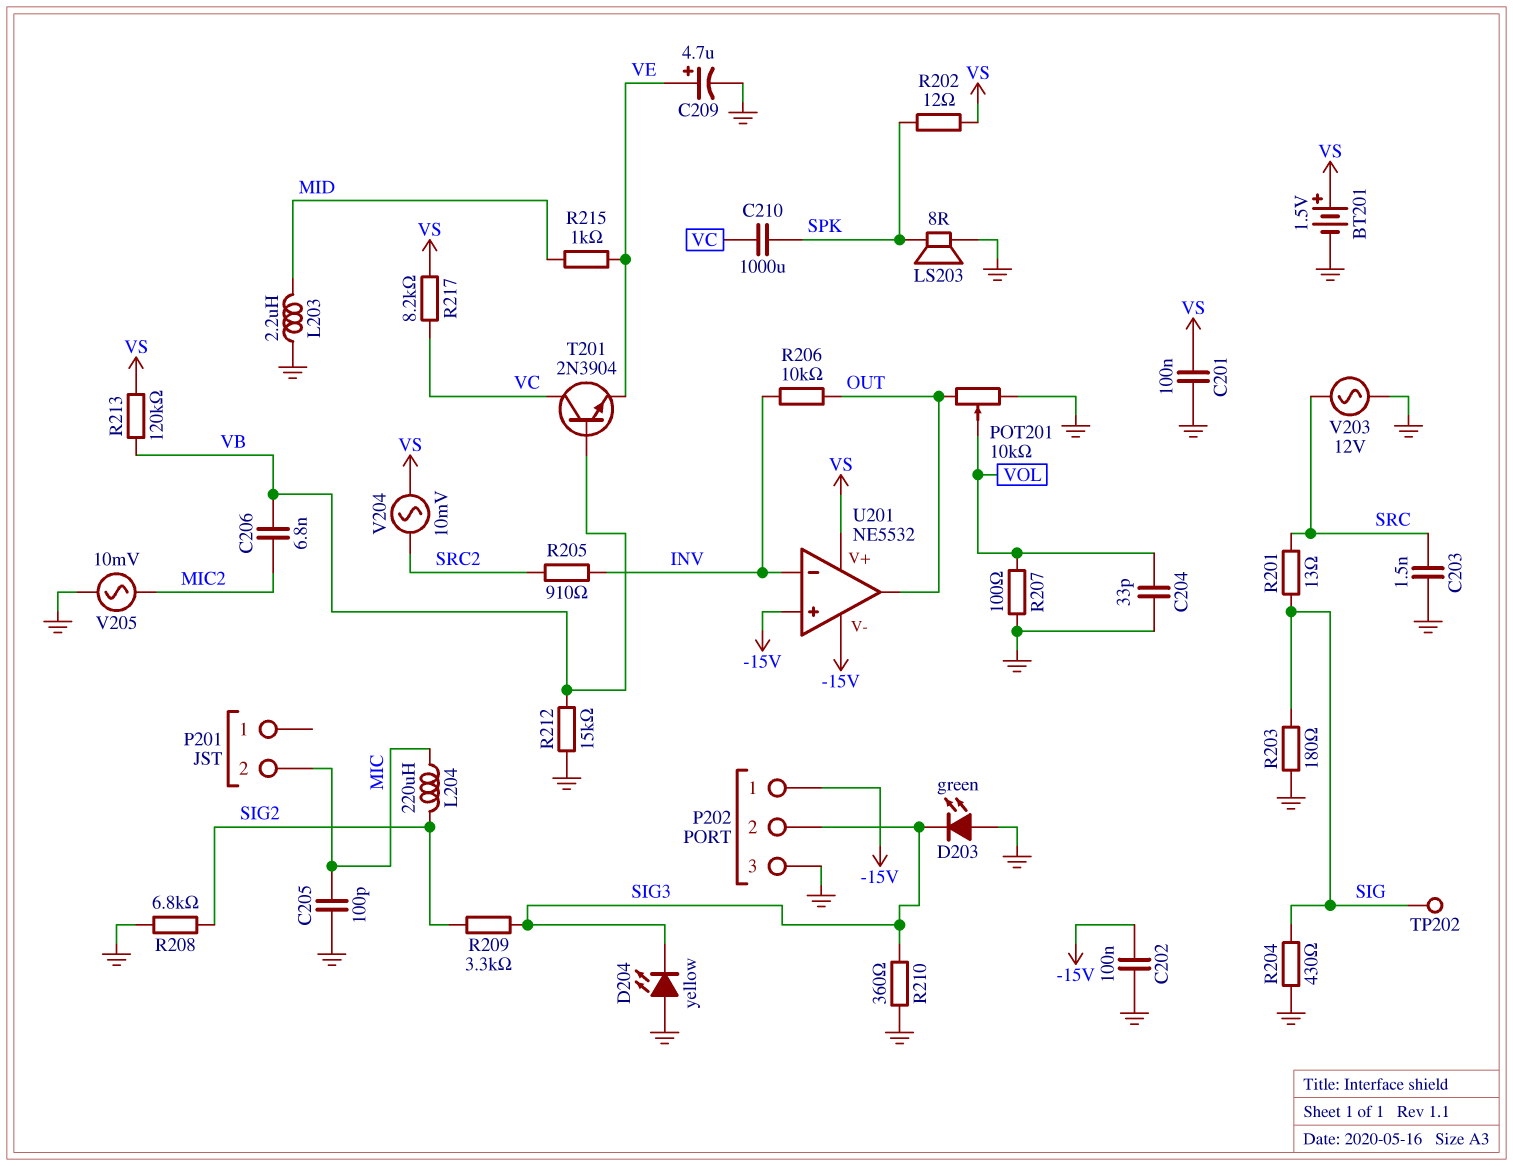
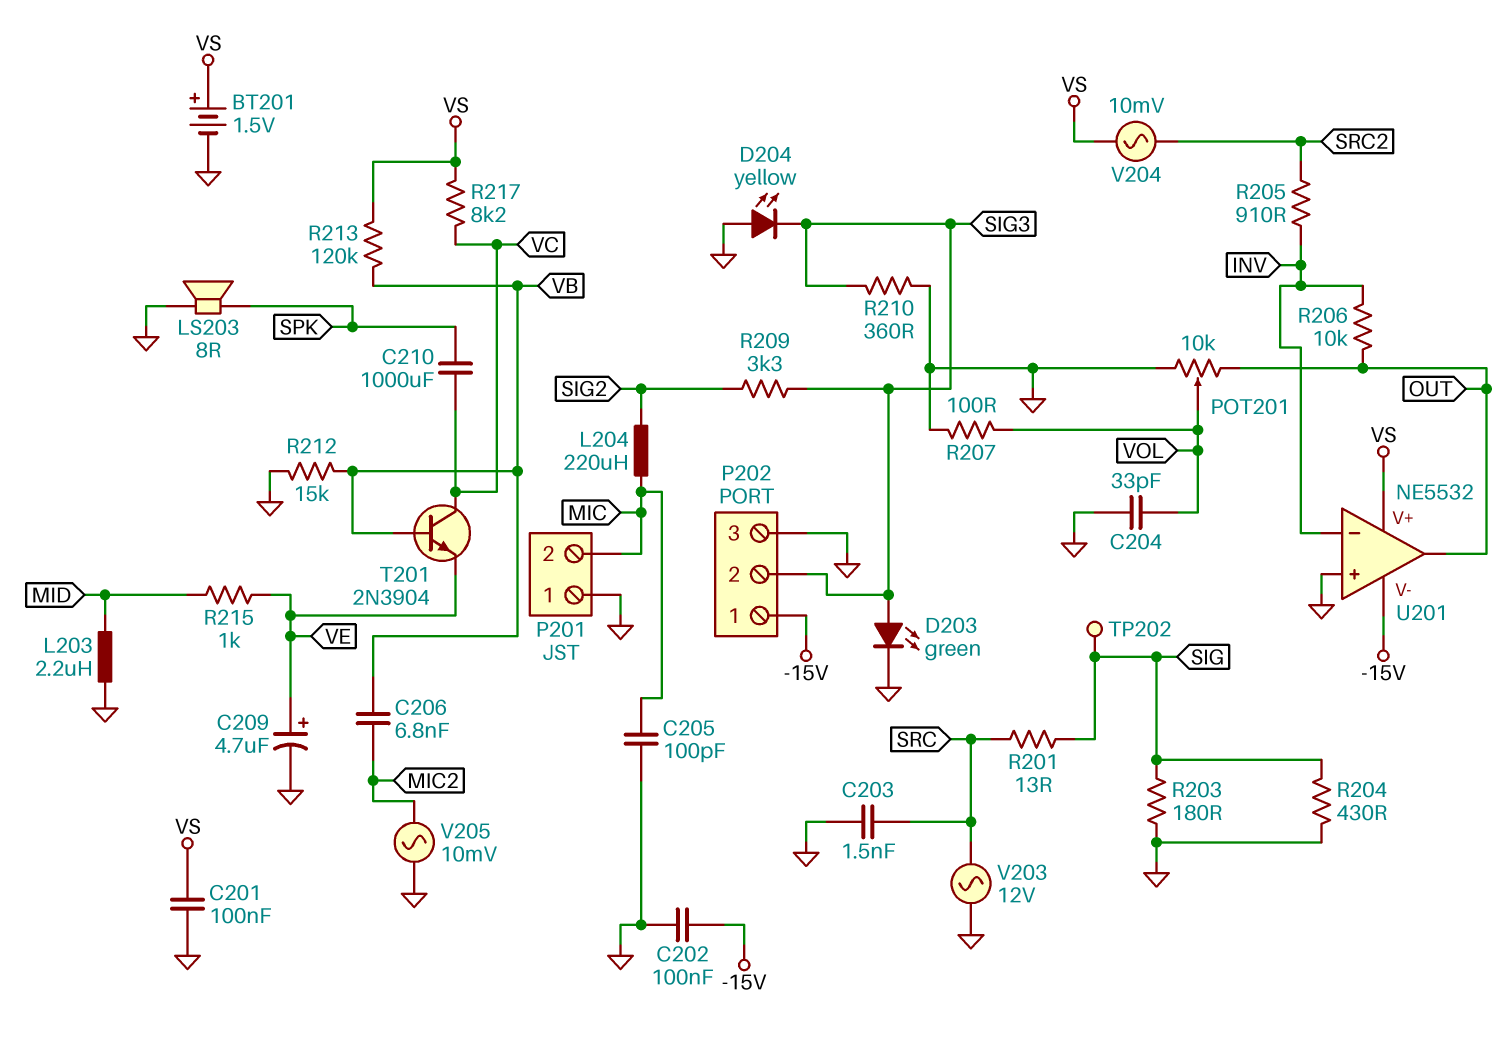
D203: LED green (A GND, K SIG3) -> LED green (A SIG3, K GND)
P201 pin 1: none -> GND
R202: 12 (SPK, VS) -> none
R208: 6.8k (GND, SIG2) -> none
U201 pin in+: -15V -> GND

